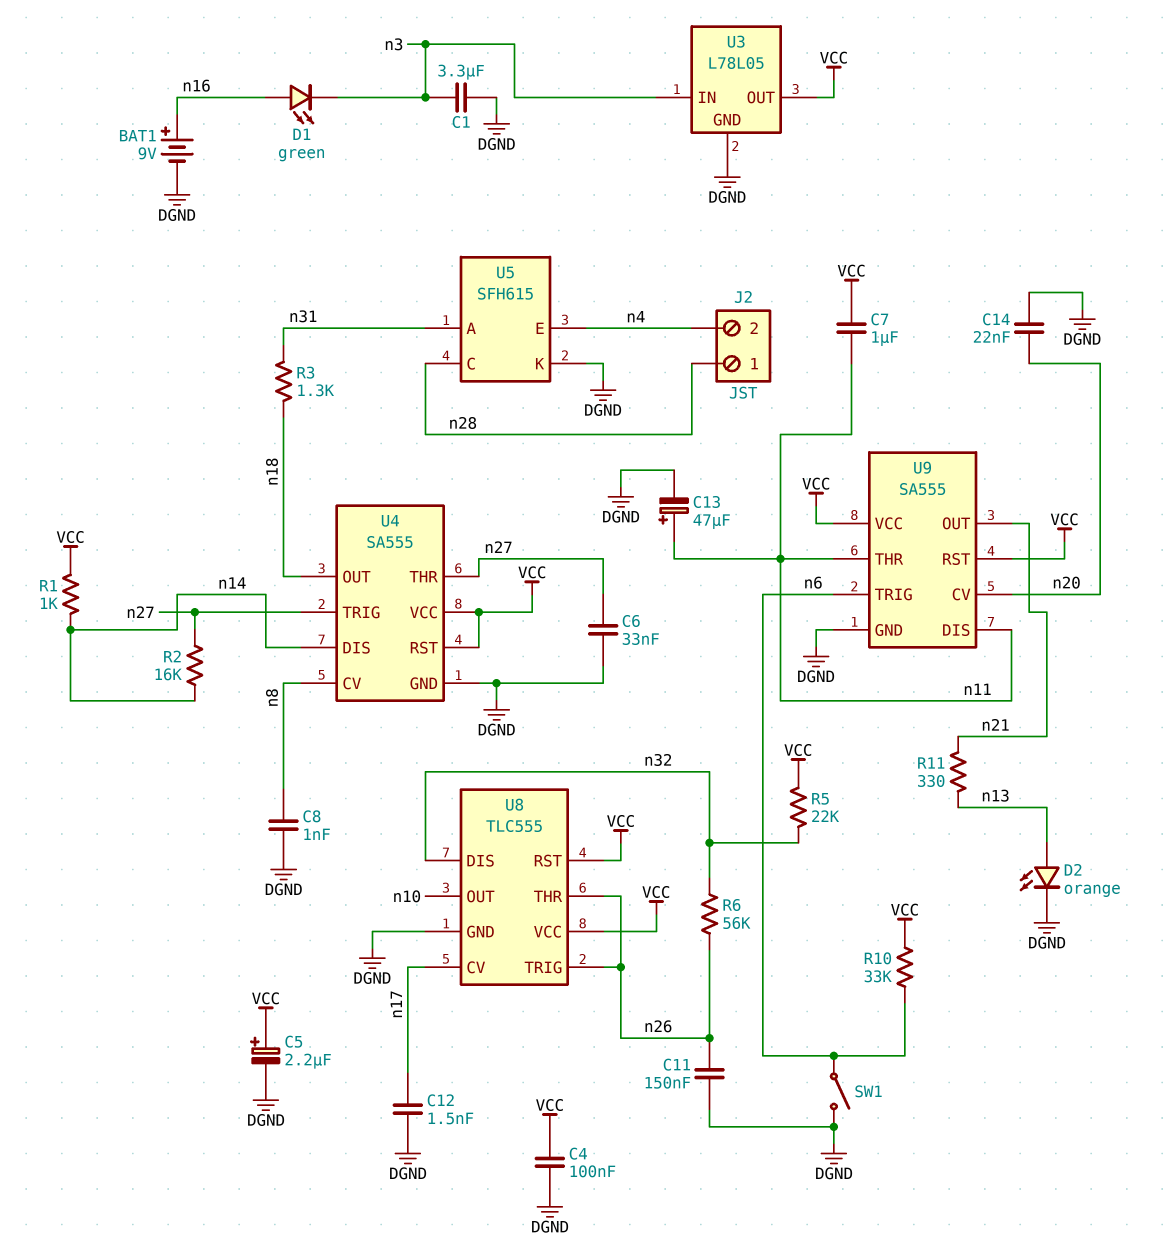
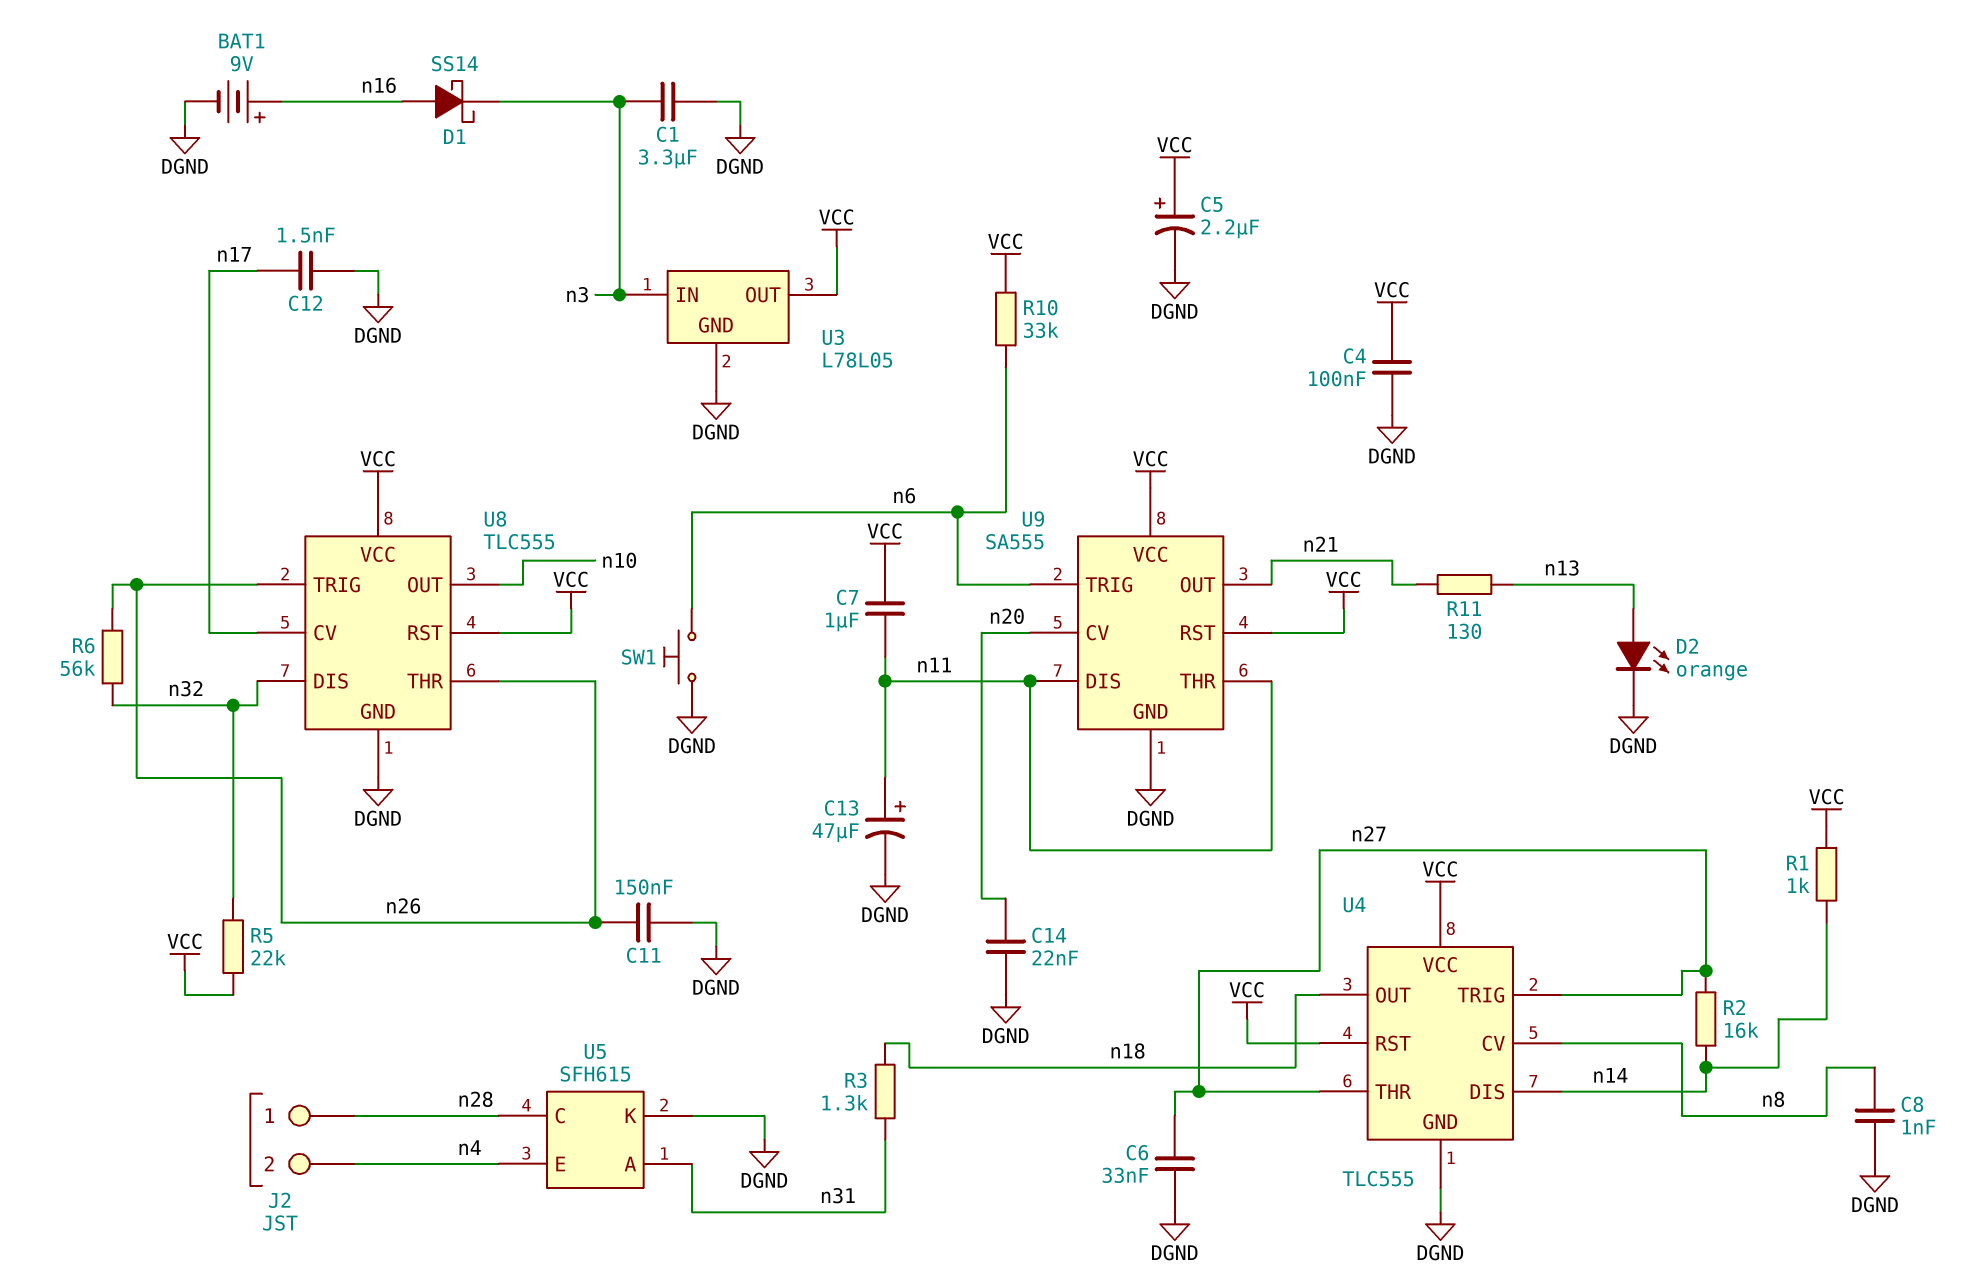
D1: LED green (A n16, K n3) -> schottky SS14 (A n16, K n3)
R11: 330 (n13, n21) -> 130 (n13, n21)
SW1: switch (DGND, n6) -> button (DGND, n6)
U4: SA555 -> TLC555

